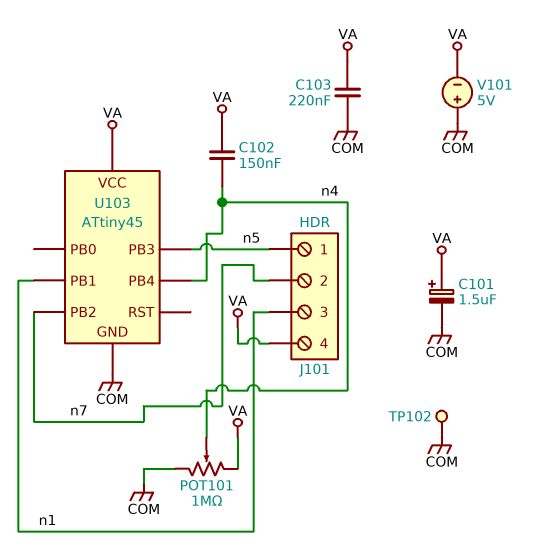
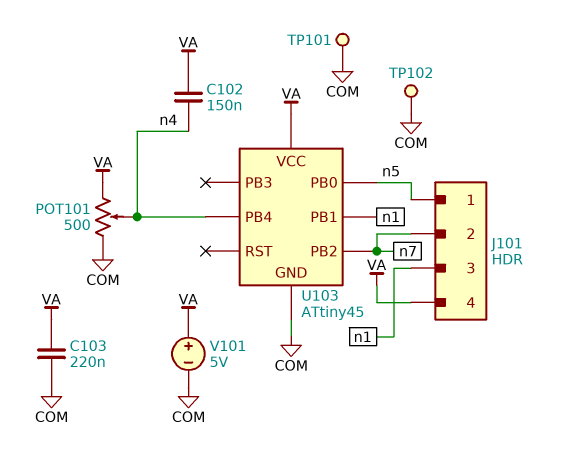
C101: 1.5uF (plus VA, minus COM) -> none
POT101: 1M (COM, VA, wiper n4) -> 500 (COM, VA, wiper n4)
TP101: none -> test point (COM)
U103 pin PB0: none -> n5
U103 pin PB3: n5 -> none
V101: 5V (plus COM, minus VA) -> 5V (plus VA, minus COM)

